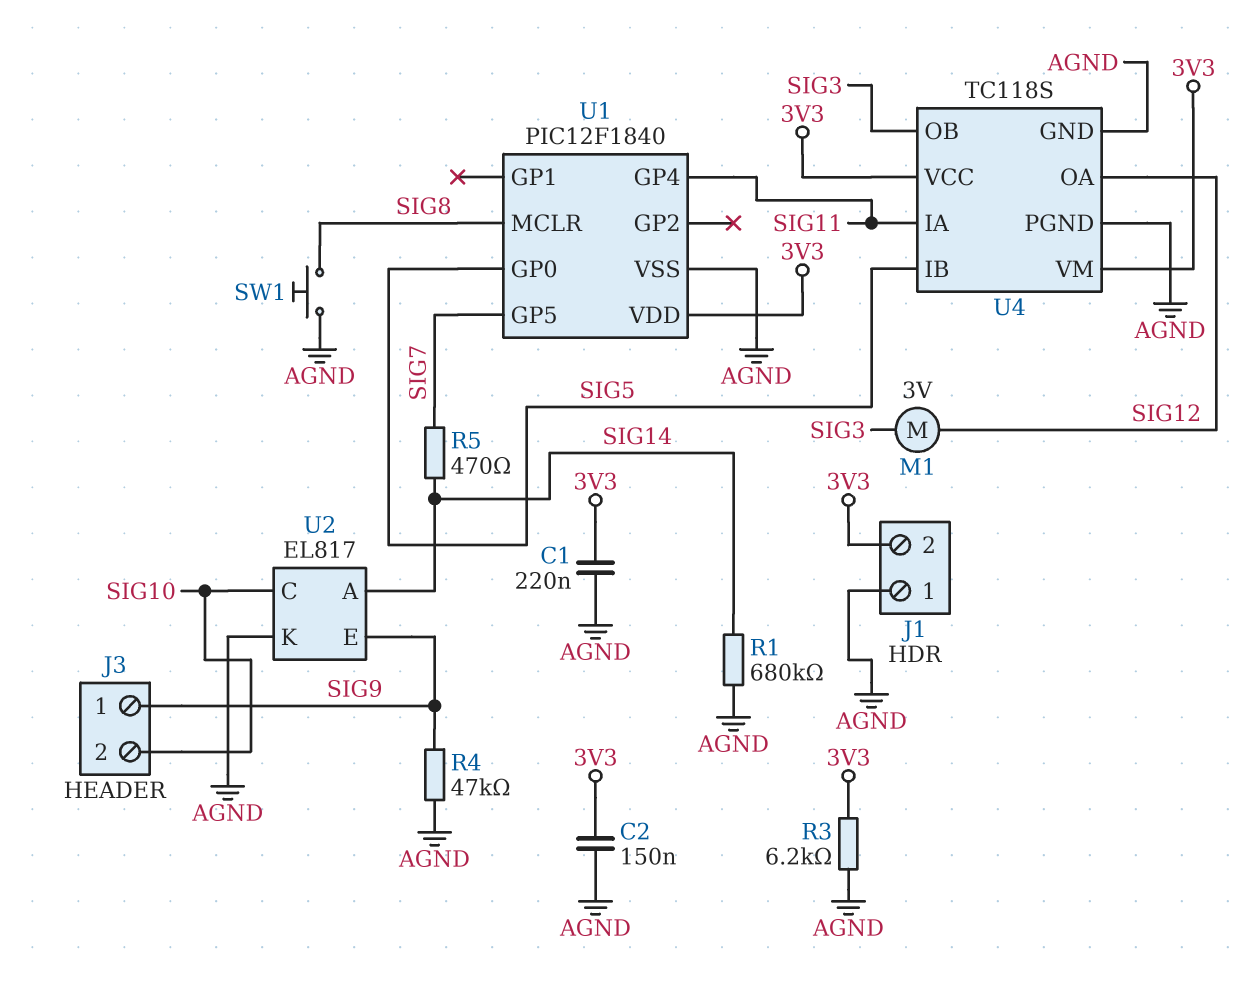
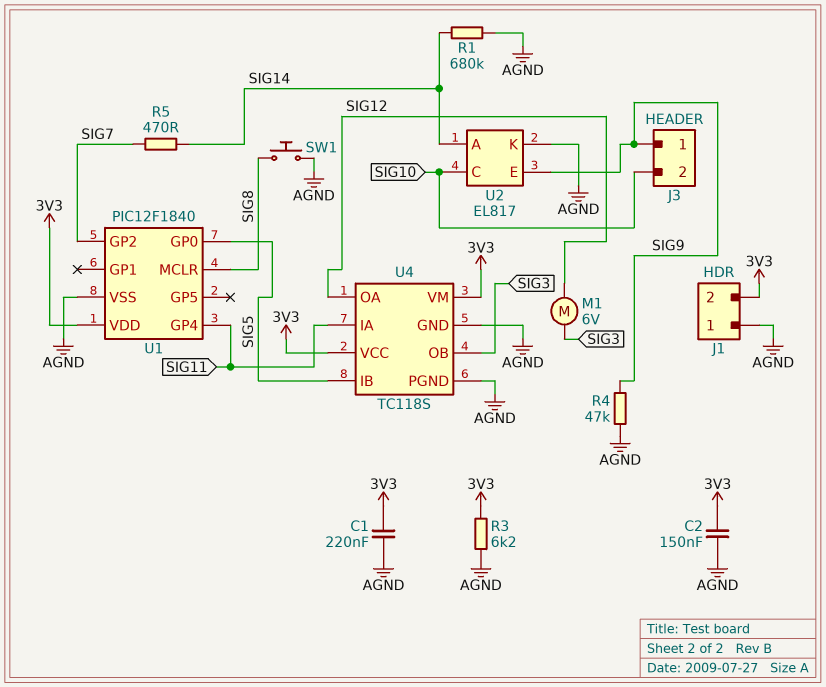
M1: motor 3V (SIG3, SIG12) -> motor 6V (SIG3, SIG12)
U1 pin GP2: none -> SIG7
U1 pin GP5: SIG7 -> none

